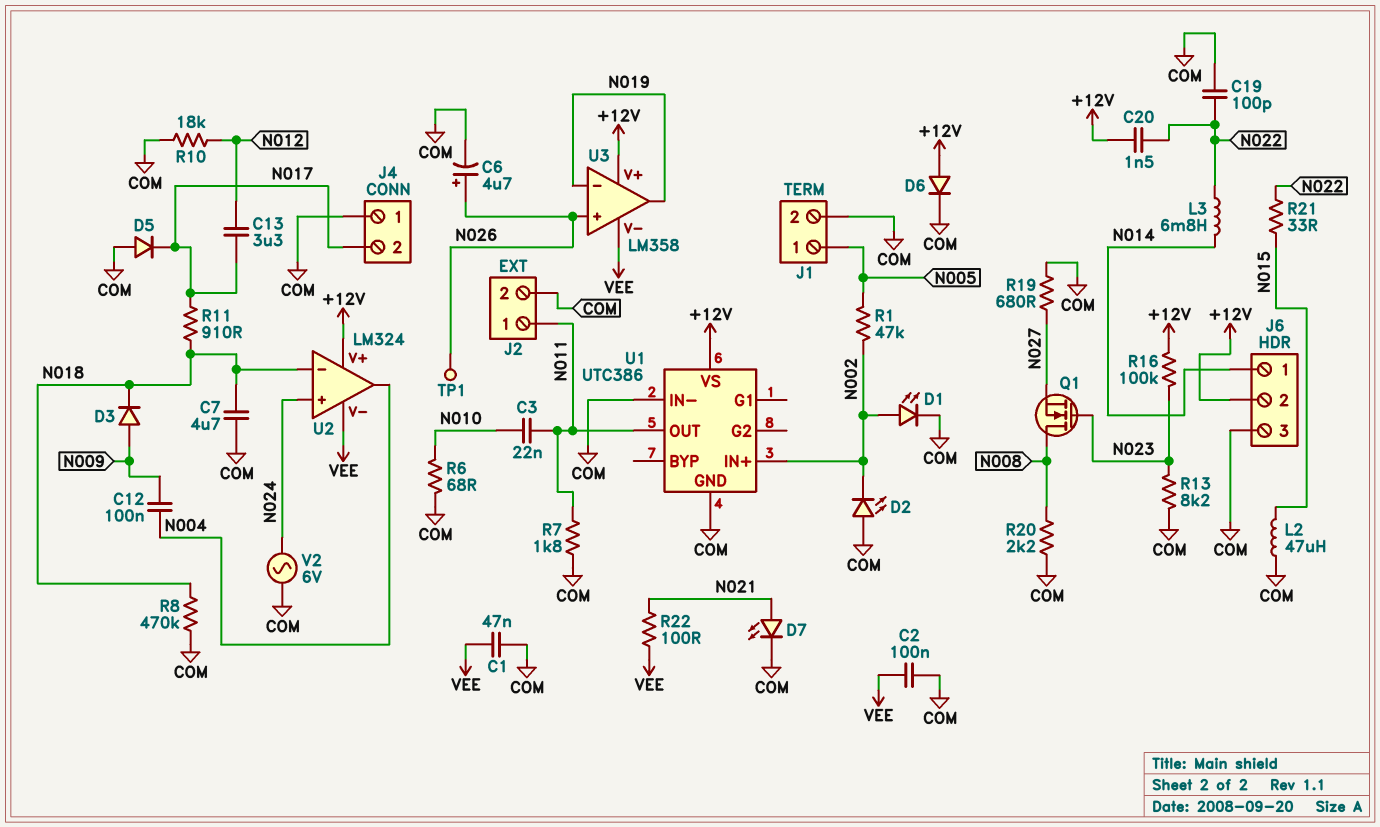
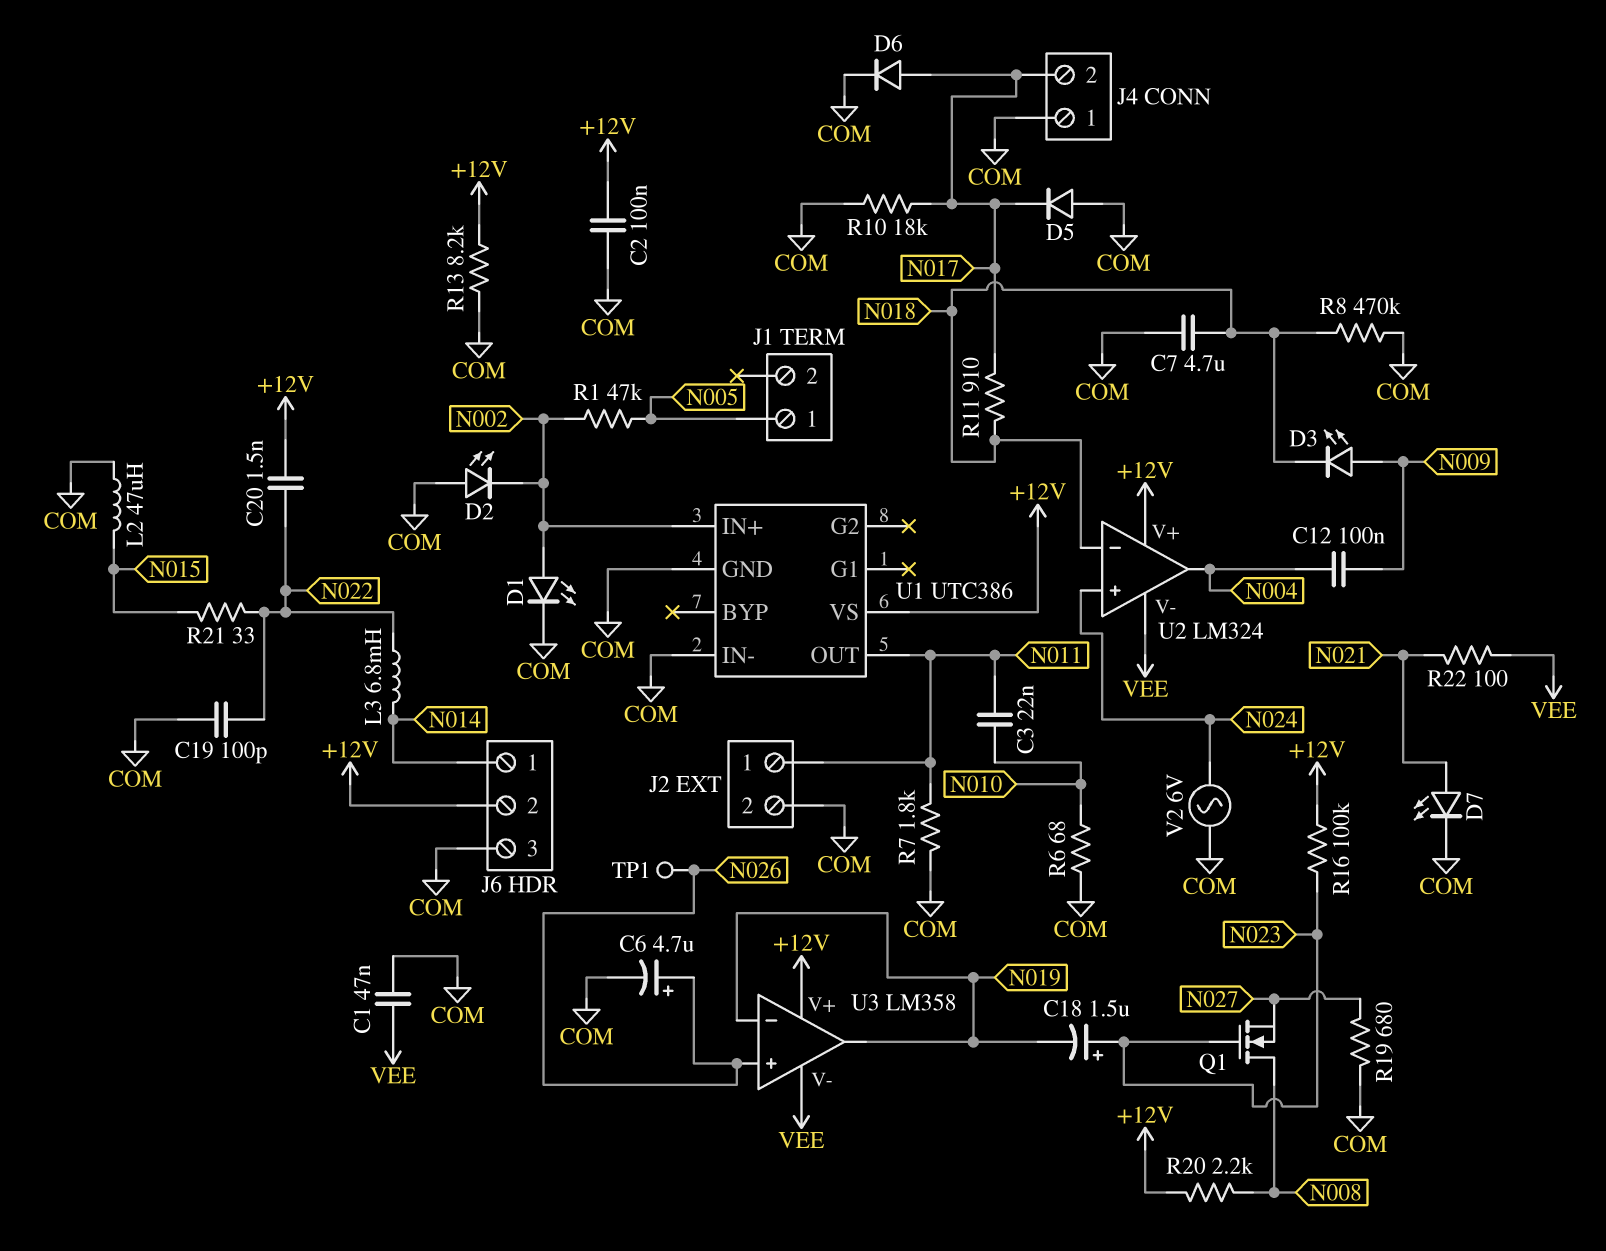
C2: 100nF (COM, VEE) -> 100nF (+12V, COM)
C13: 3.3uF (N012, N017) -> none
C18: none -> 1.5uF (plus N023, minus N019)
D3: diode (A N009, K N018) -> LED (A N009, K N018)
D6: diode (A +12V, K COM) -> diode (A N017, K COM)
J1 pin 2: COM -> none
R10: 18k (COM, N012) -> 18k (COM, N017)
R13: 8.2k (COM, N023) -> 8.2k (+12V, COM)
R20: 2.2k (COM, N008) -> 2.2k (+12V, N008)

